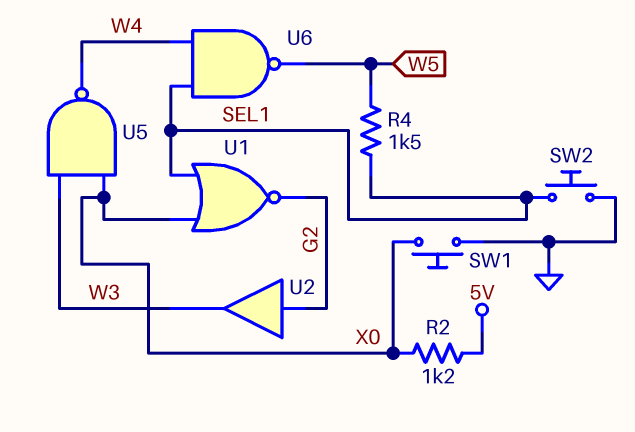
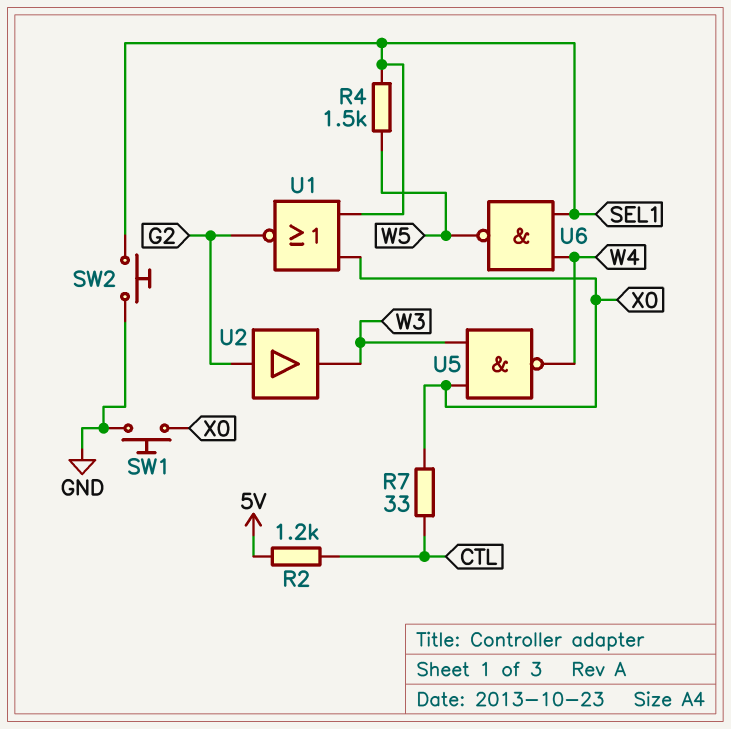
R2: 1.2k (5V, X0) -> 1.2k (5V, CTL)
R7: none -> 33 (CTL, X0)

